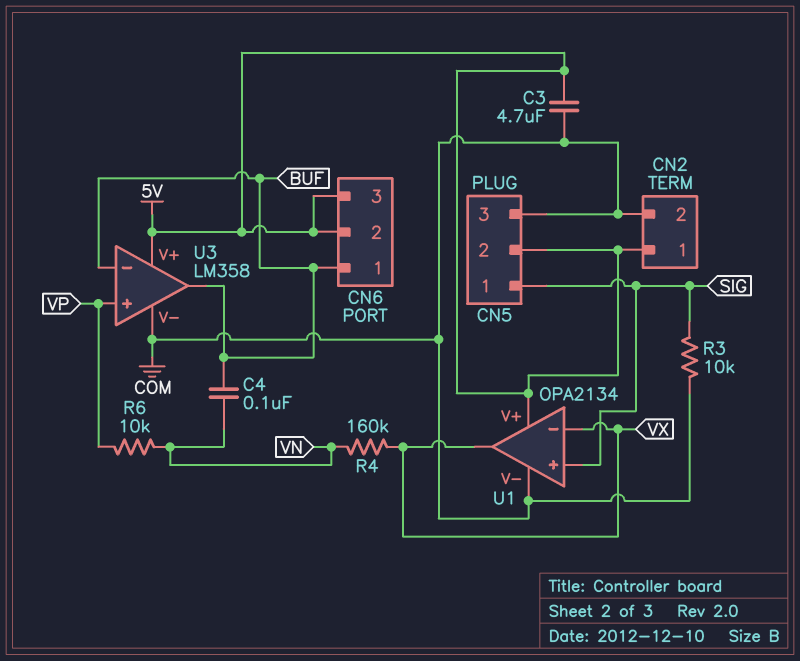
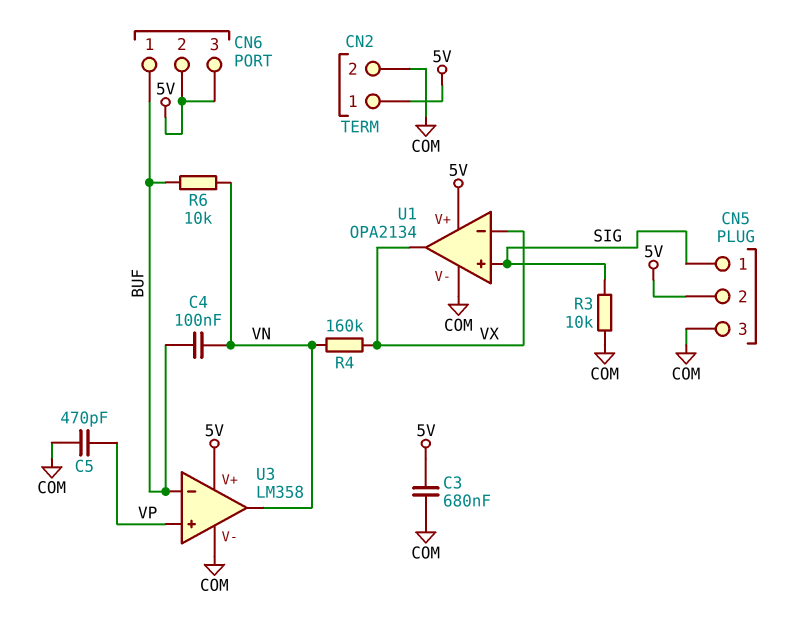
C3: 4.7uF (5V, COM) -> 680nF (5V, COM)
C5: none -> 470pF (COM, VP)
R6: 10k (VN, VP) -> 10k (BUF, VN)
U3 pin out: BUF -> VN

